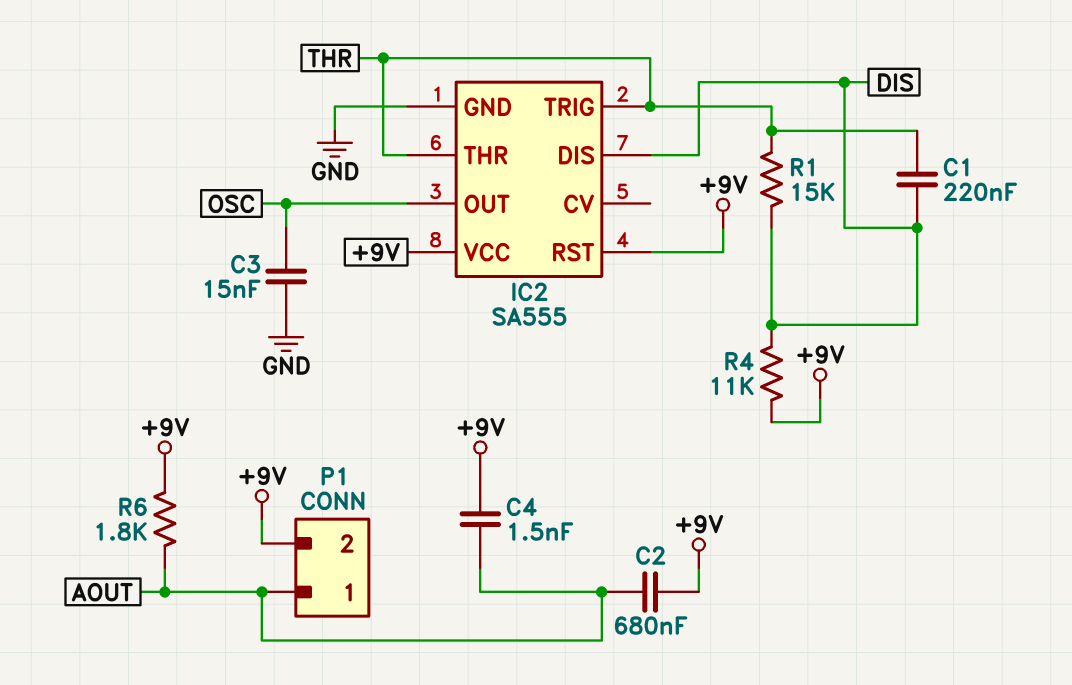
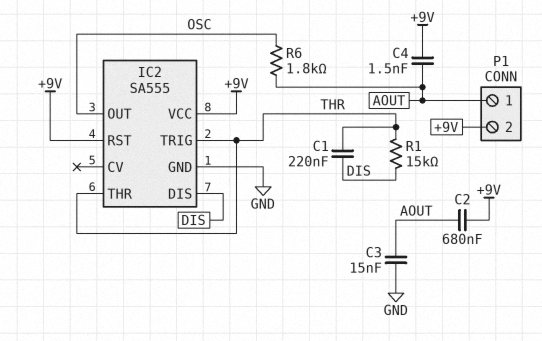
C3: 15nF (GND, OSC) -> 15nF (AOUT, GND)
R4: 11k (+9V, DIS) -> none
R6: 1.8k (+9V, AOUT) -> 1.8k (AOUT, OSC)

